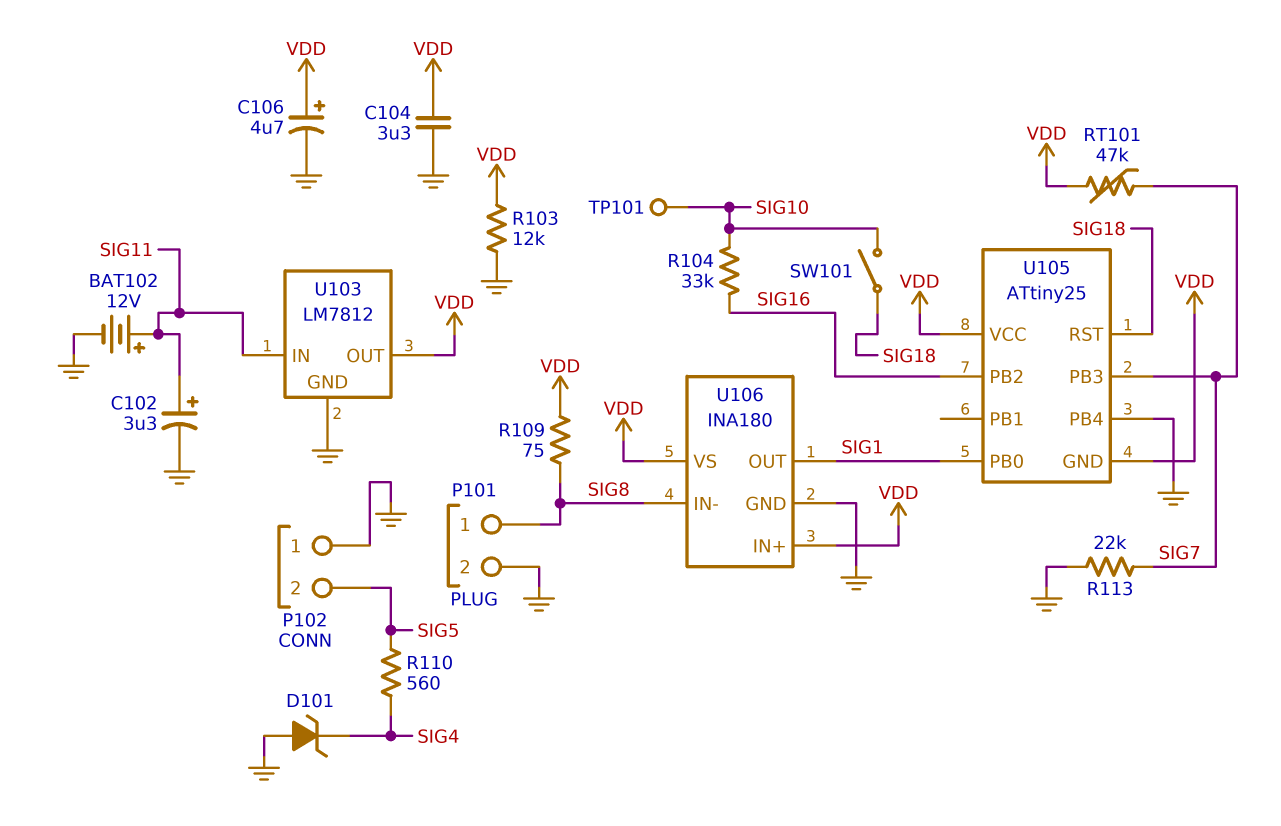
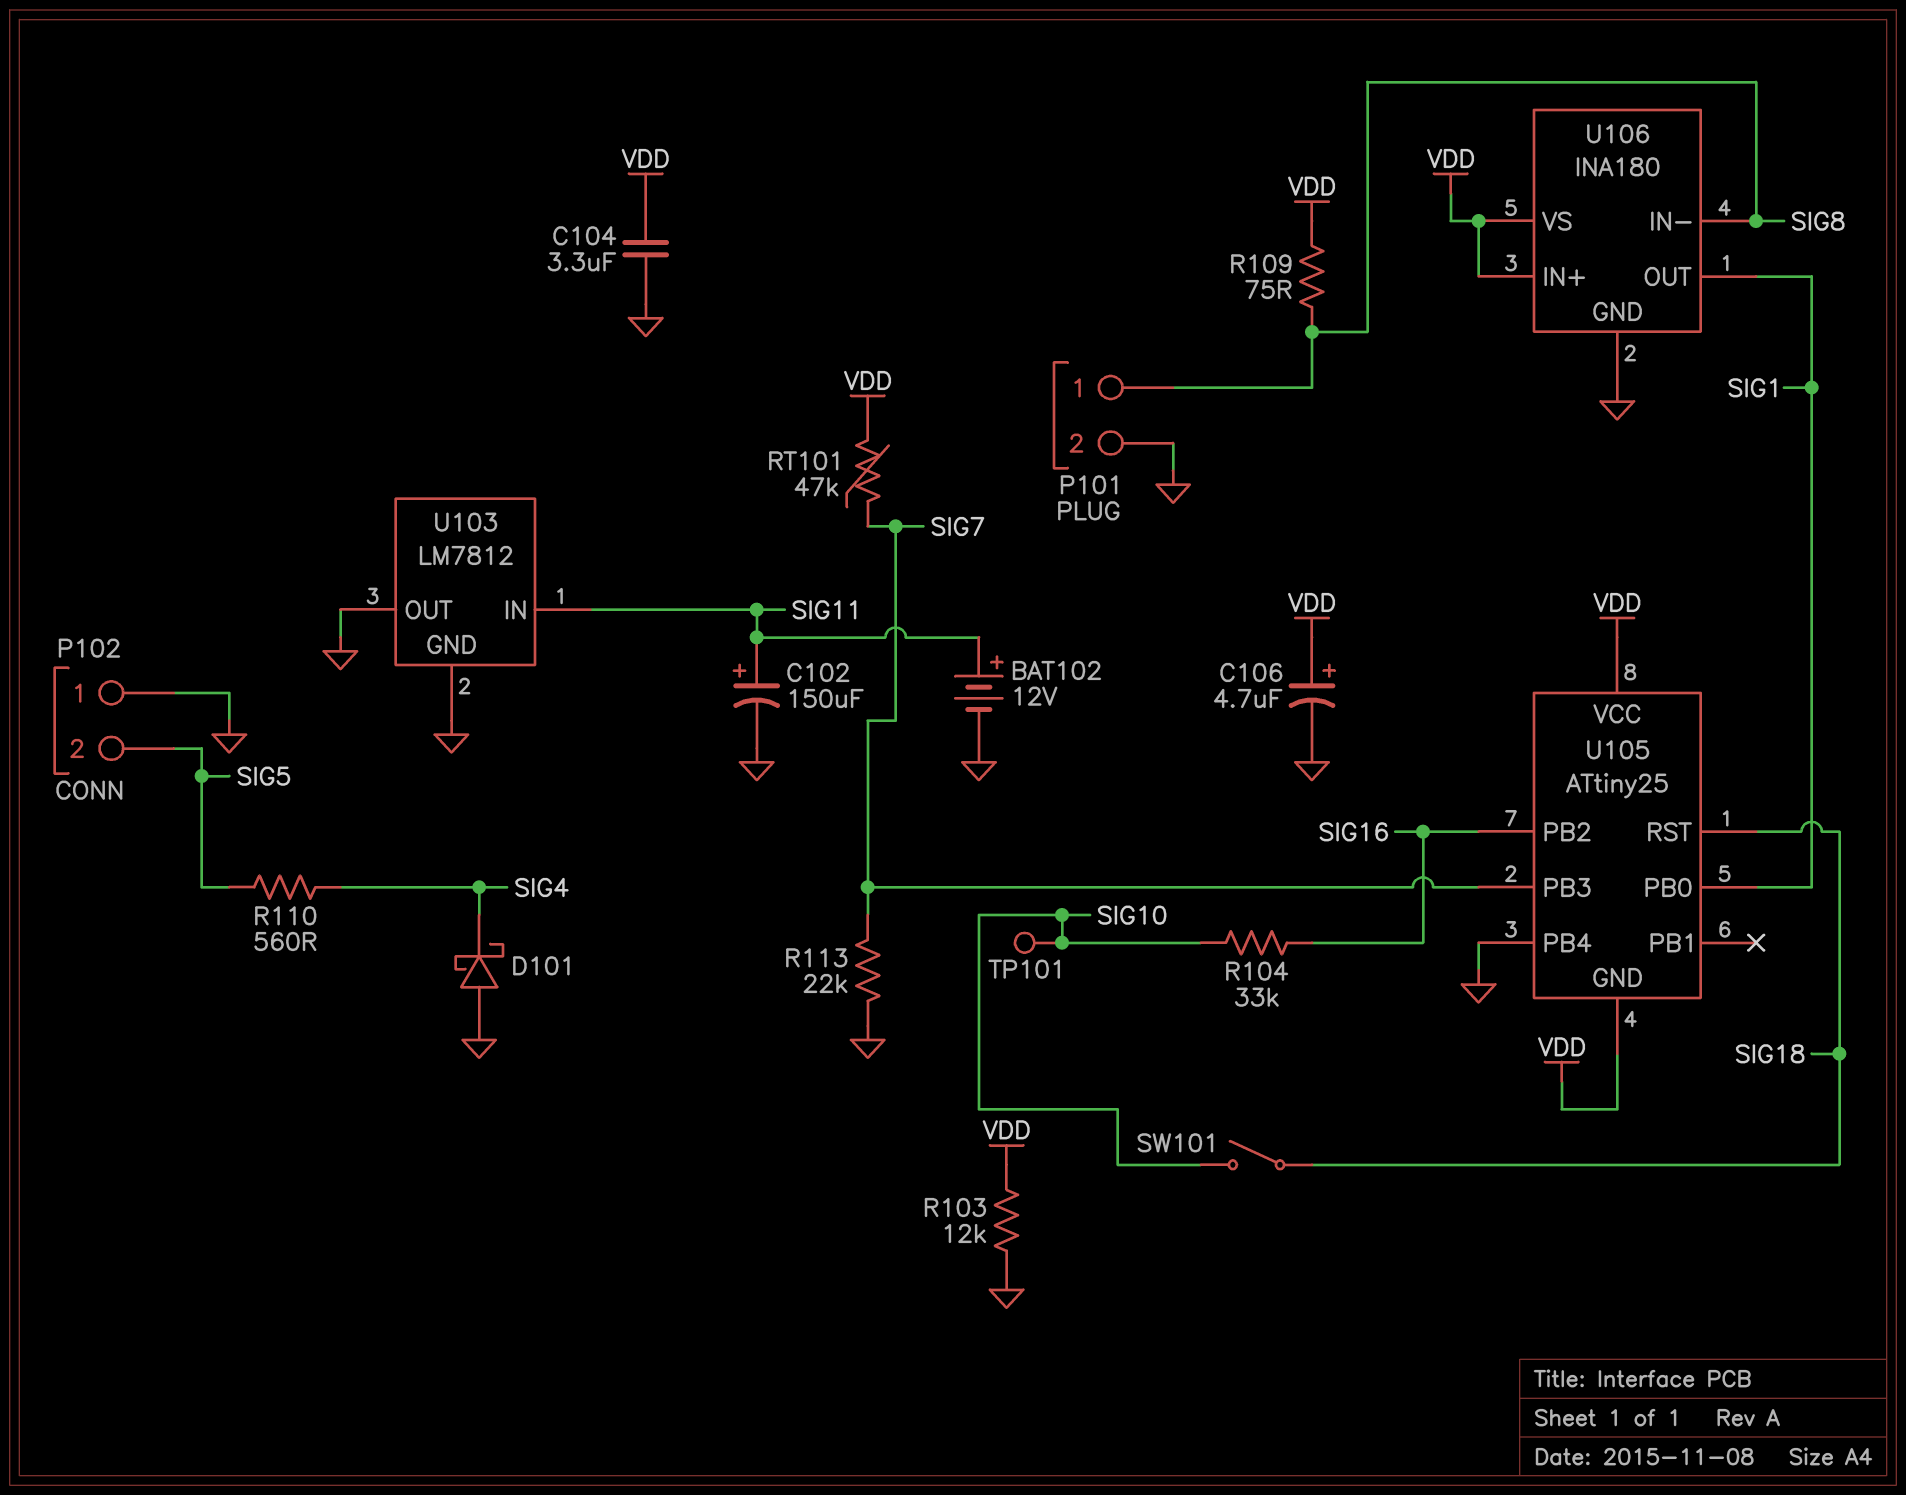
C102: 3.3uF (plus SIG11, minus GND) -> 150uF (plus SIG11, minus GND)
D101: zener (A GND, K SIG4) -> schottky (A GND, K SIG4)
U103 pin OUT: VDD -> GND

